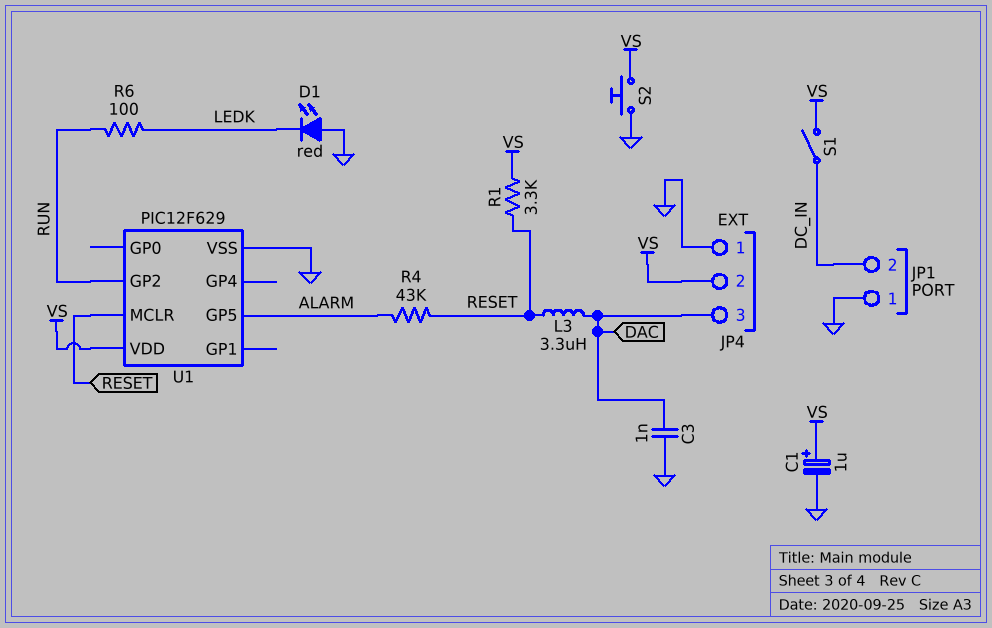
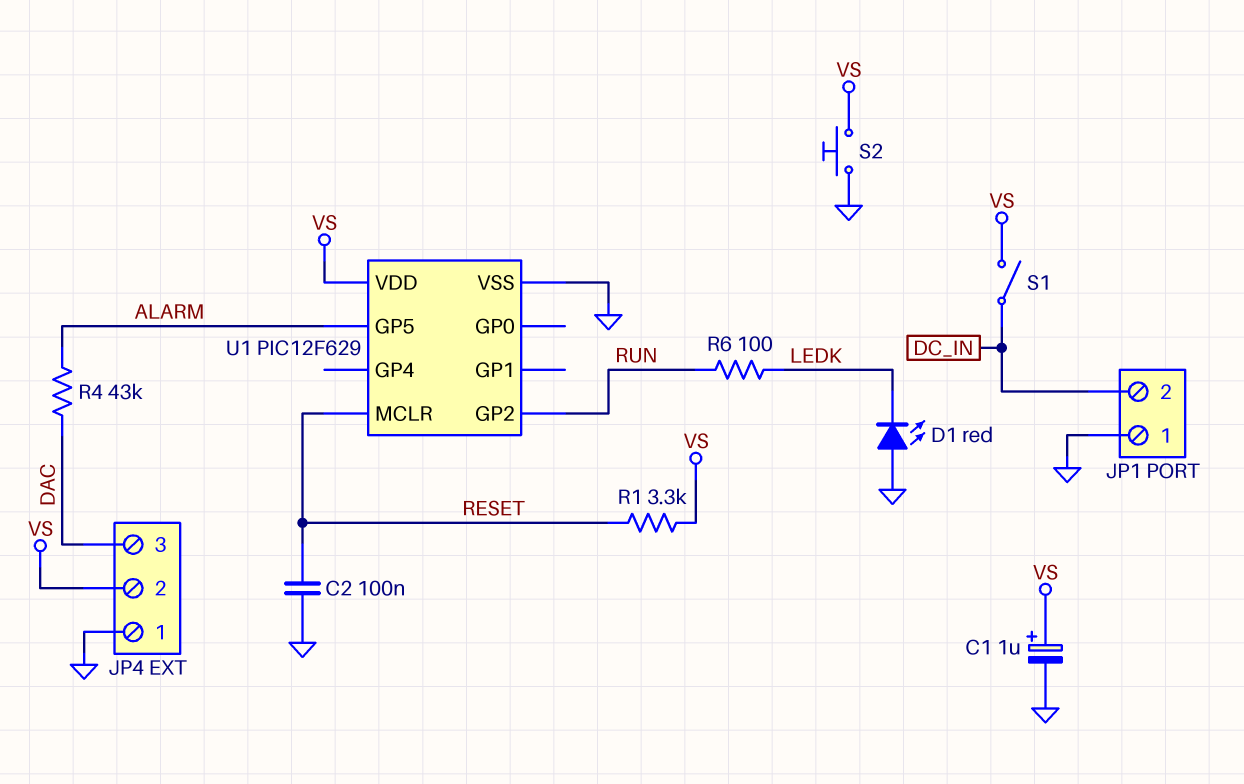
C2: none -> 100nF (GND, RESET)
C3: 1nF (DAC, GND) -> none
L3: 3.3uH (DAC, RESET) -> none
R4: 43k (ALARM, RESET) -> 43k (ALARM, DAC)

